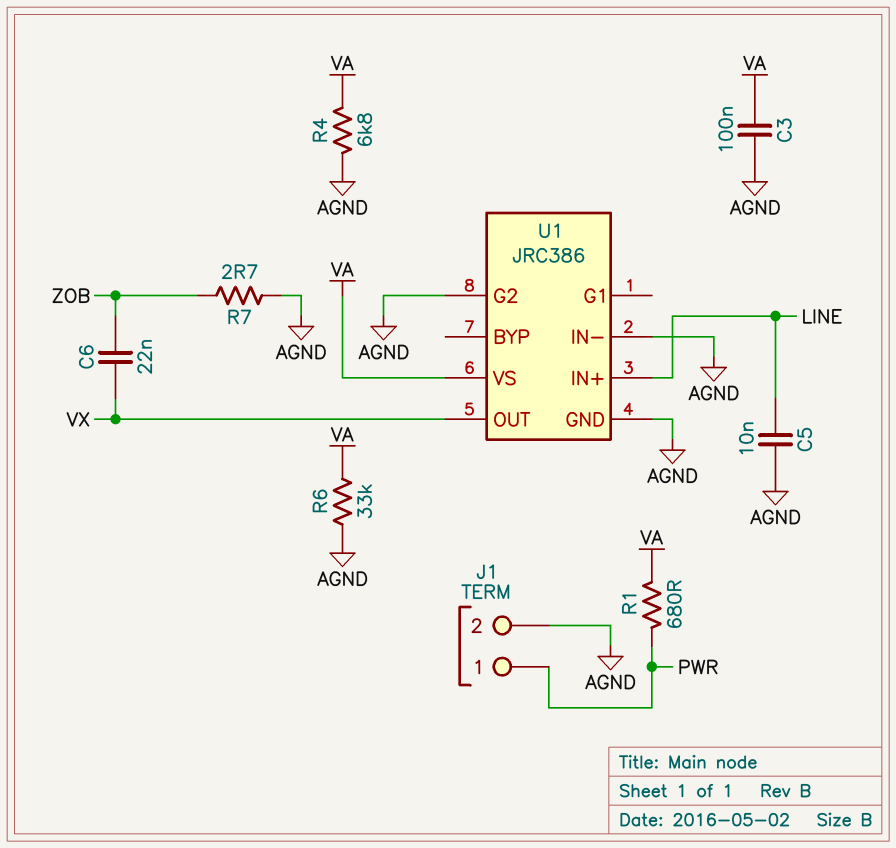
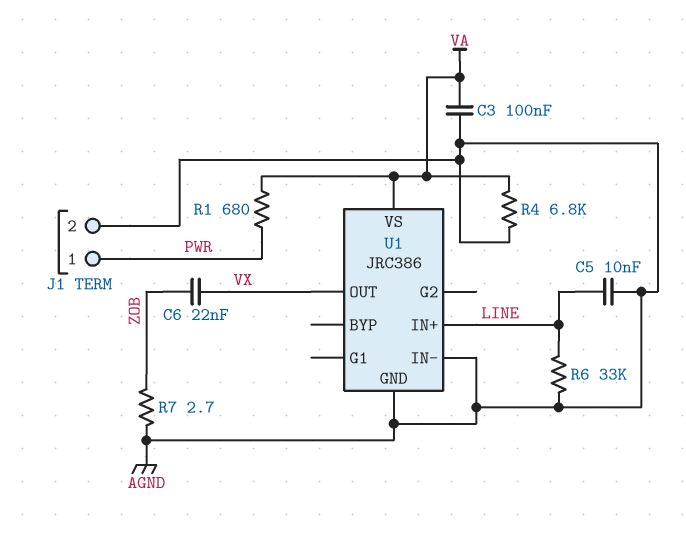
R6: 33k (AGND, VA) -> 33k (AGND, LINE)
U1 pin G2: AGND -> none

